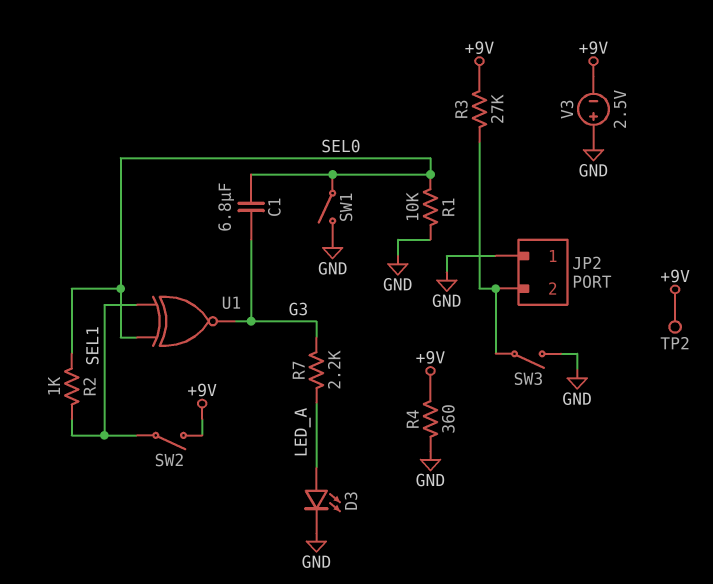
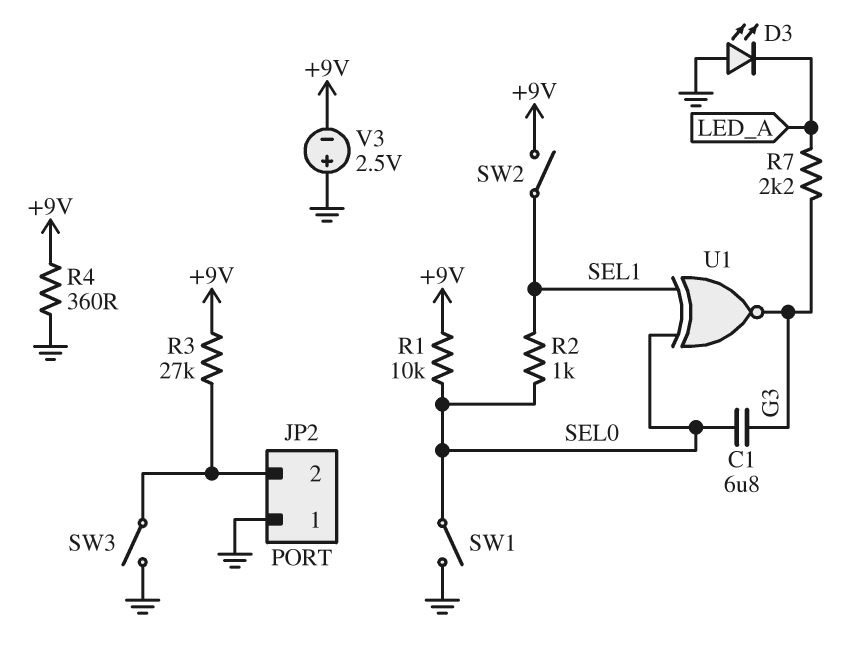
D3: LED (A LED_A, K GND) -> LED (A GND, K LED_A)
R1: 10k (GND, SEL0) -> 10k (+9V, SEL0)
TP2: test point (+9V) -> none

